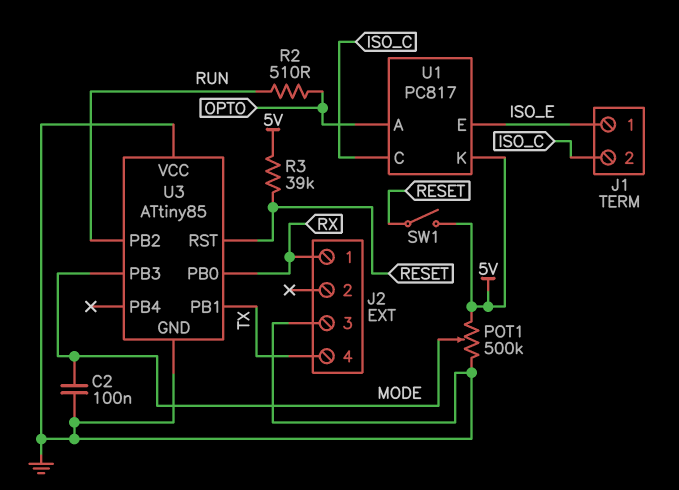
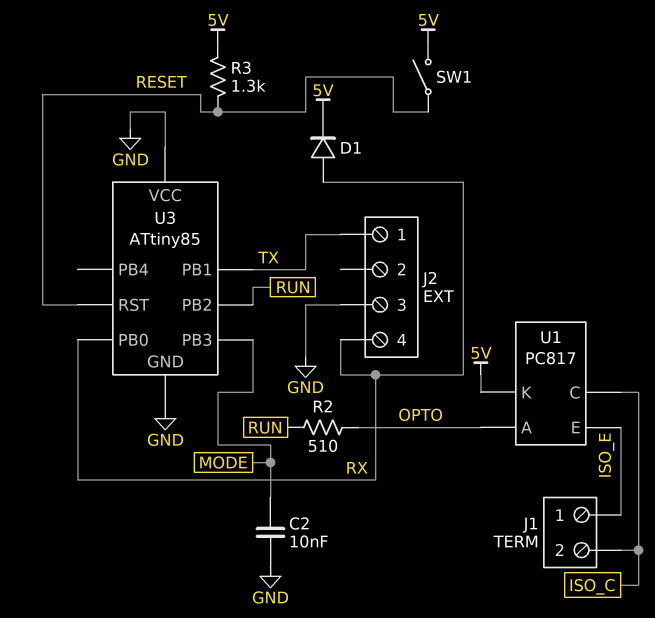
C2: 100nF (GND, MODE) -> 10nF (GND, MODE)
D1: none -> diode (A RX, K 5V)
J2 pin 1: RX -> TX
J2 pin 4: TX -> RX
POT1: 500k (5V, GND, wiper MODE) -> none
R3: 39k (5V, RESET) -> 1.3k (5V, RESET)

